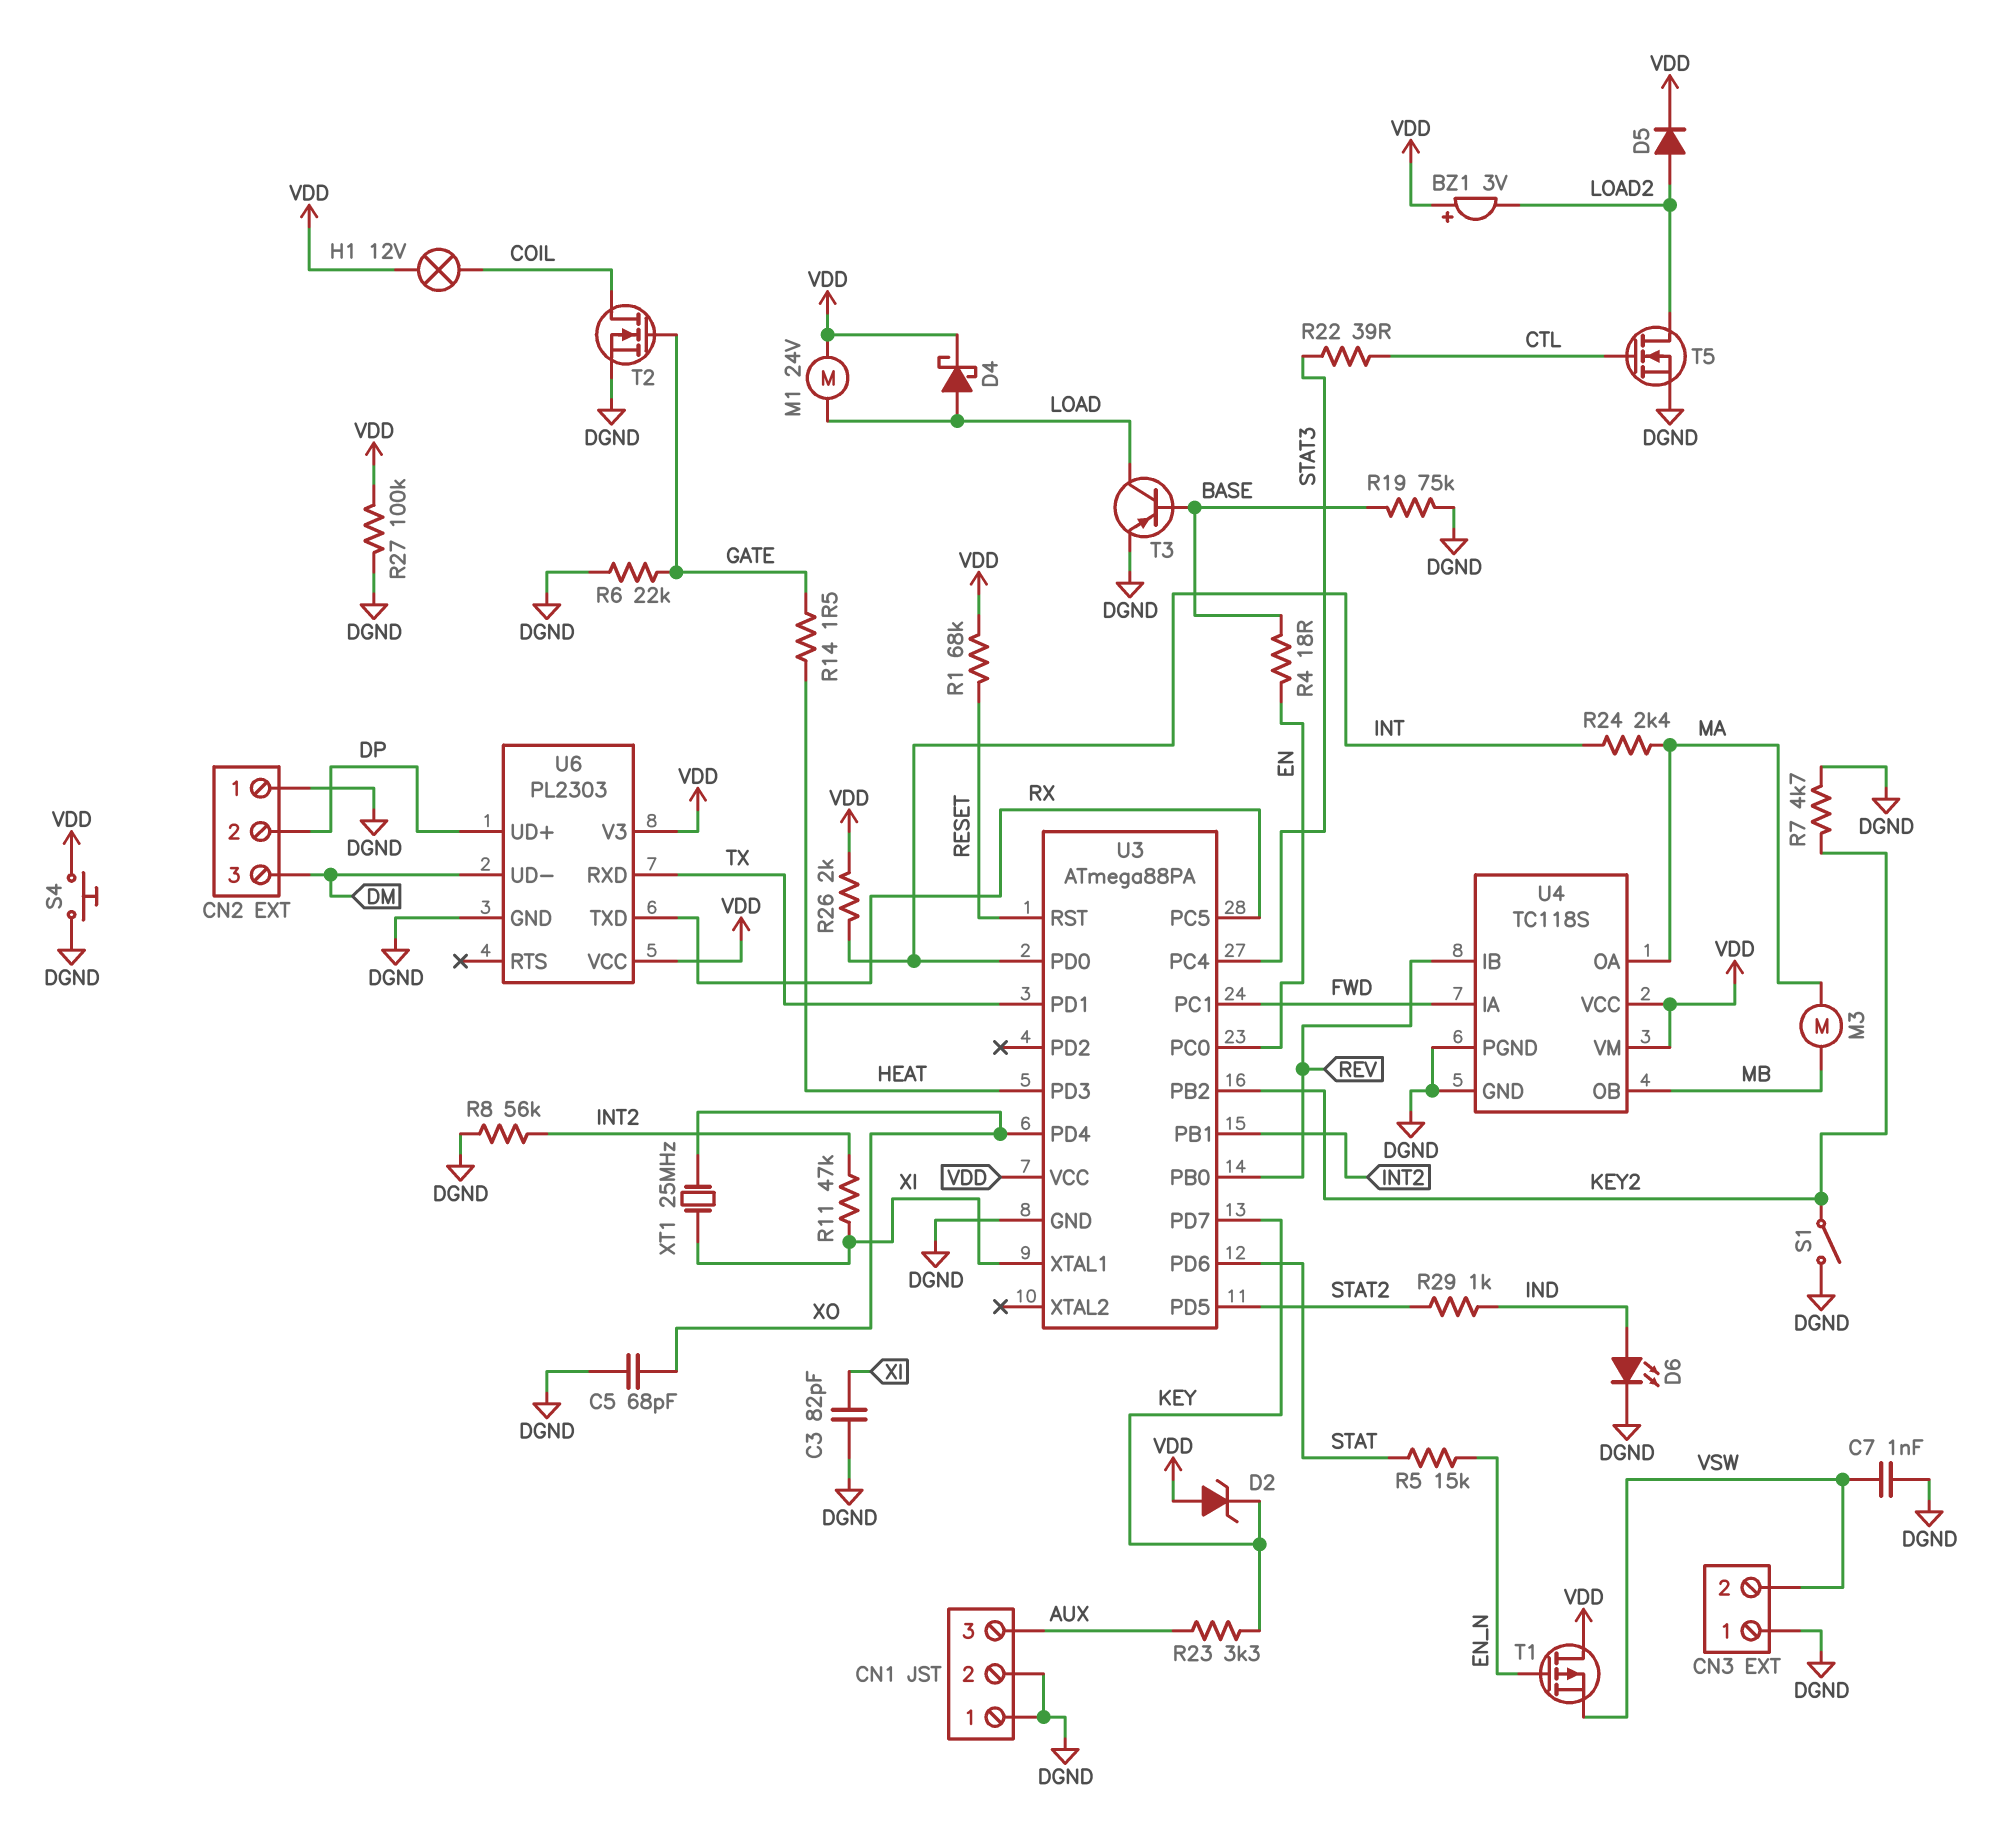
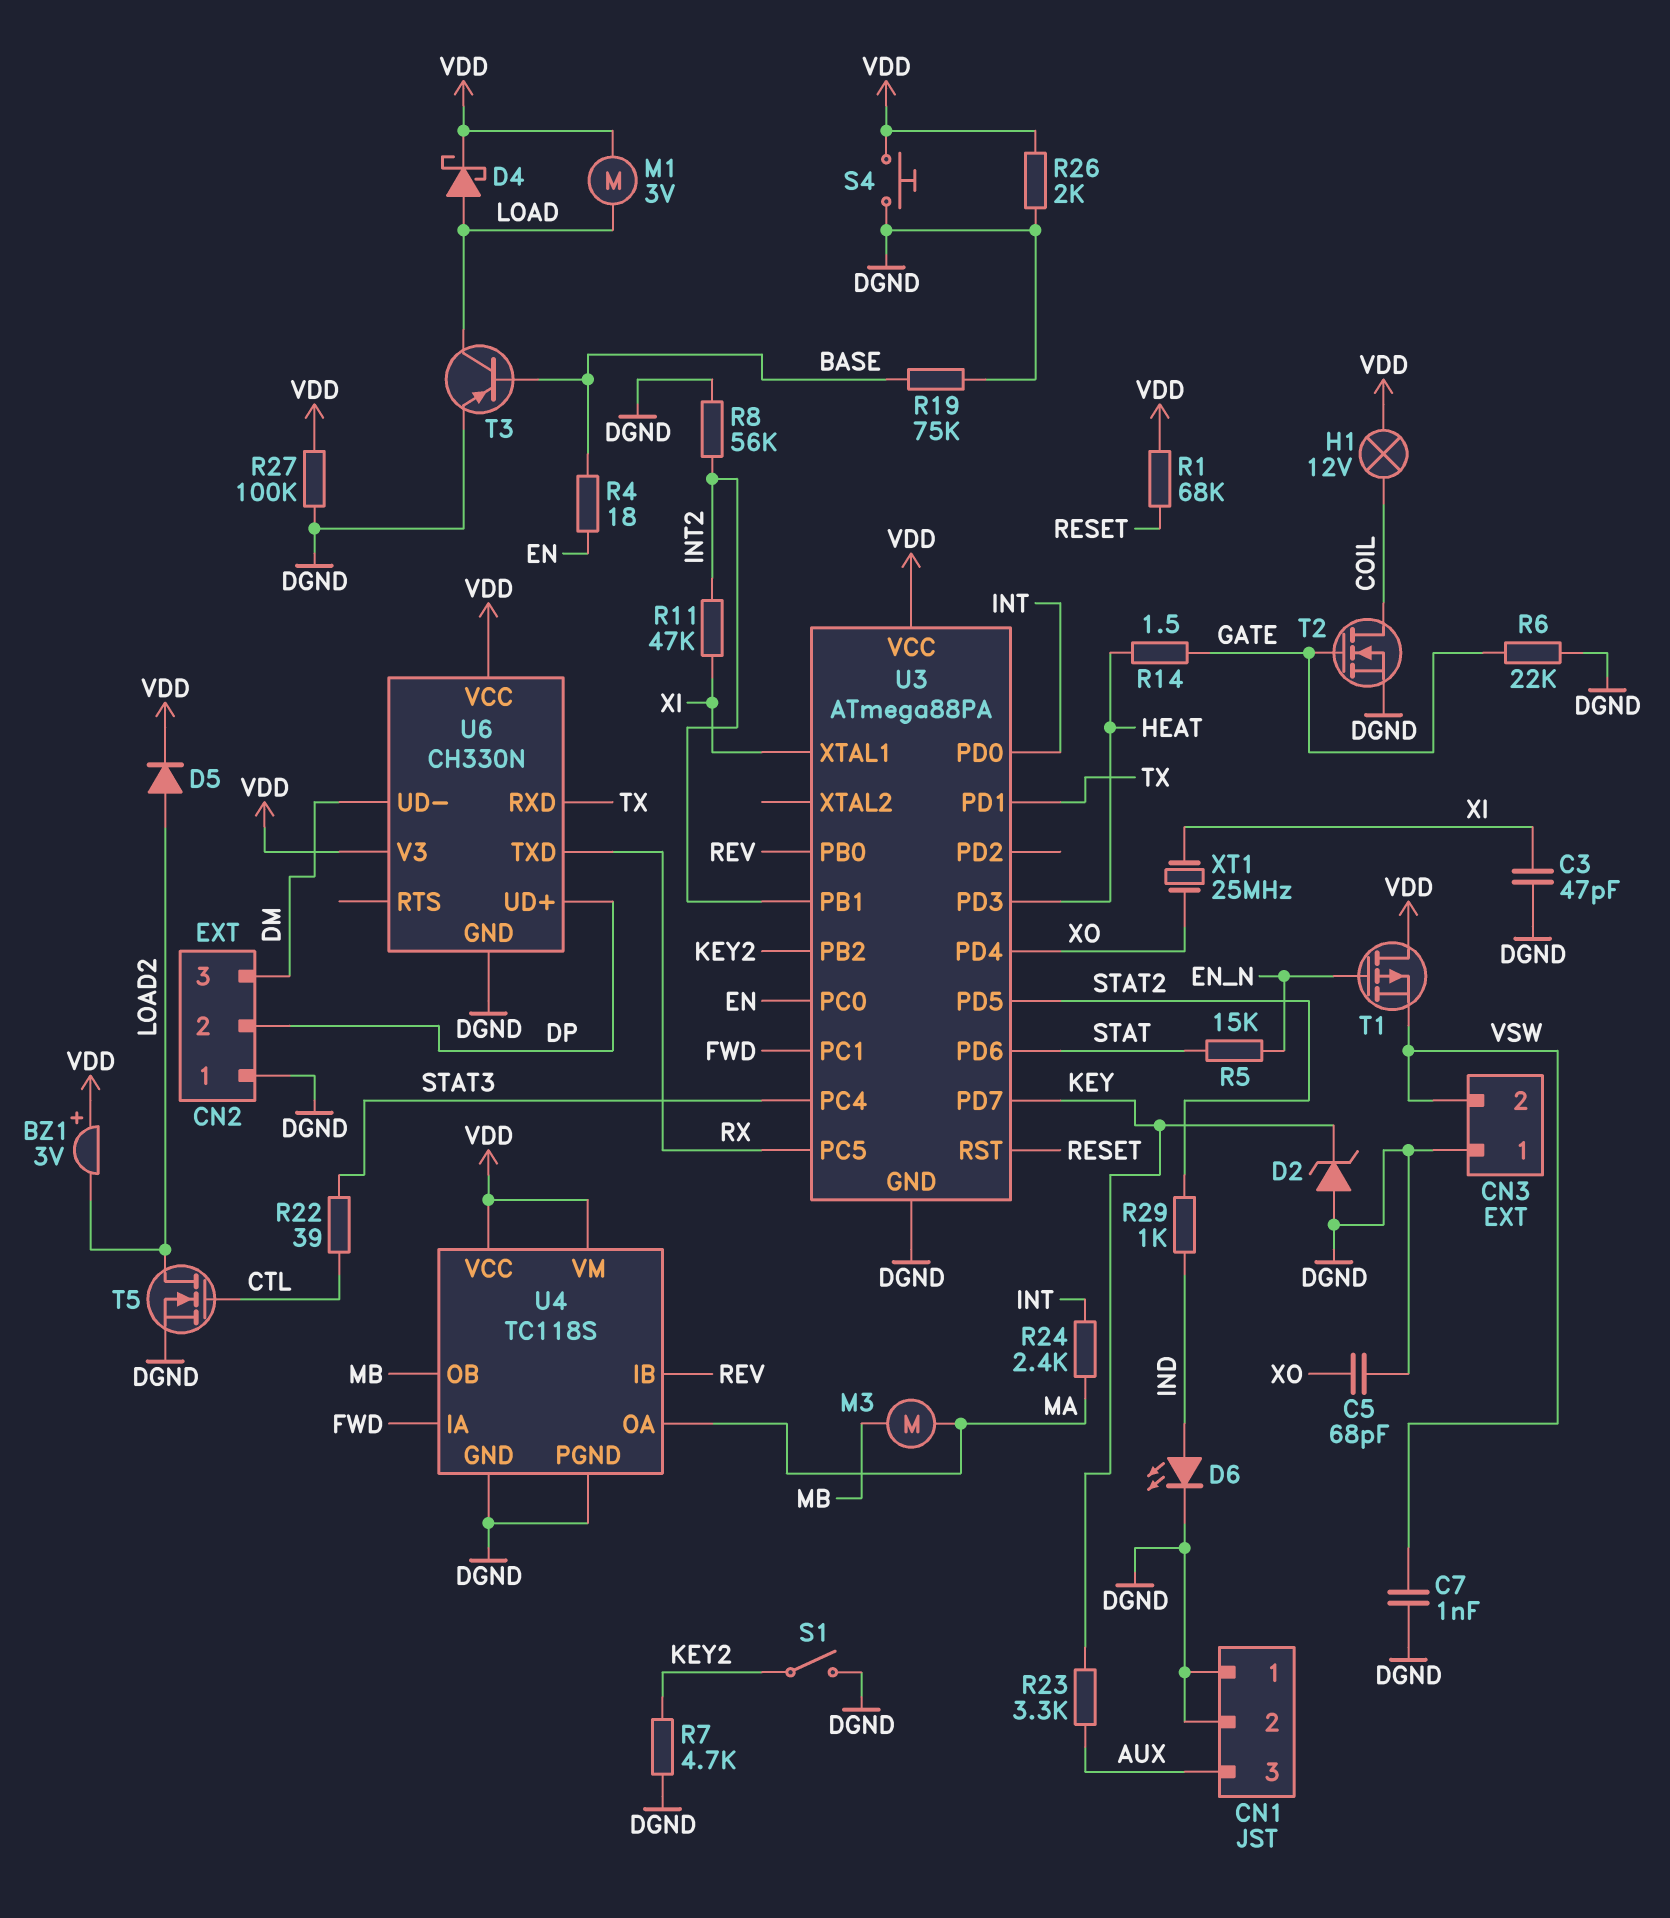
C3: 82pF (DGND, XI) -> 47pF (DGND, XI)
D2: zener (A VDD, K KEY) -> zener (A DGND, K KEY)
M1: motor 24V (LOAD, VDD) -> motor 3V (LOAD, VDD)
R26: 2k (INT, VDD) -> 2k (DGND, VDD)
U6: PL2303 -> CH330N

